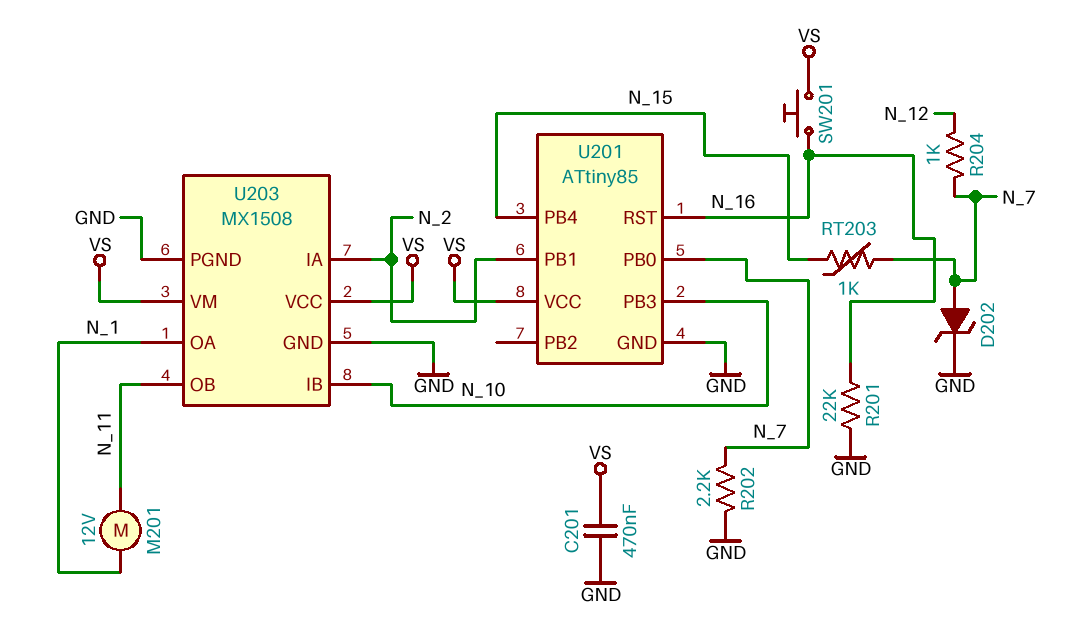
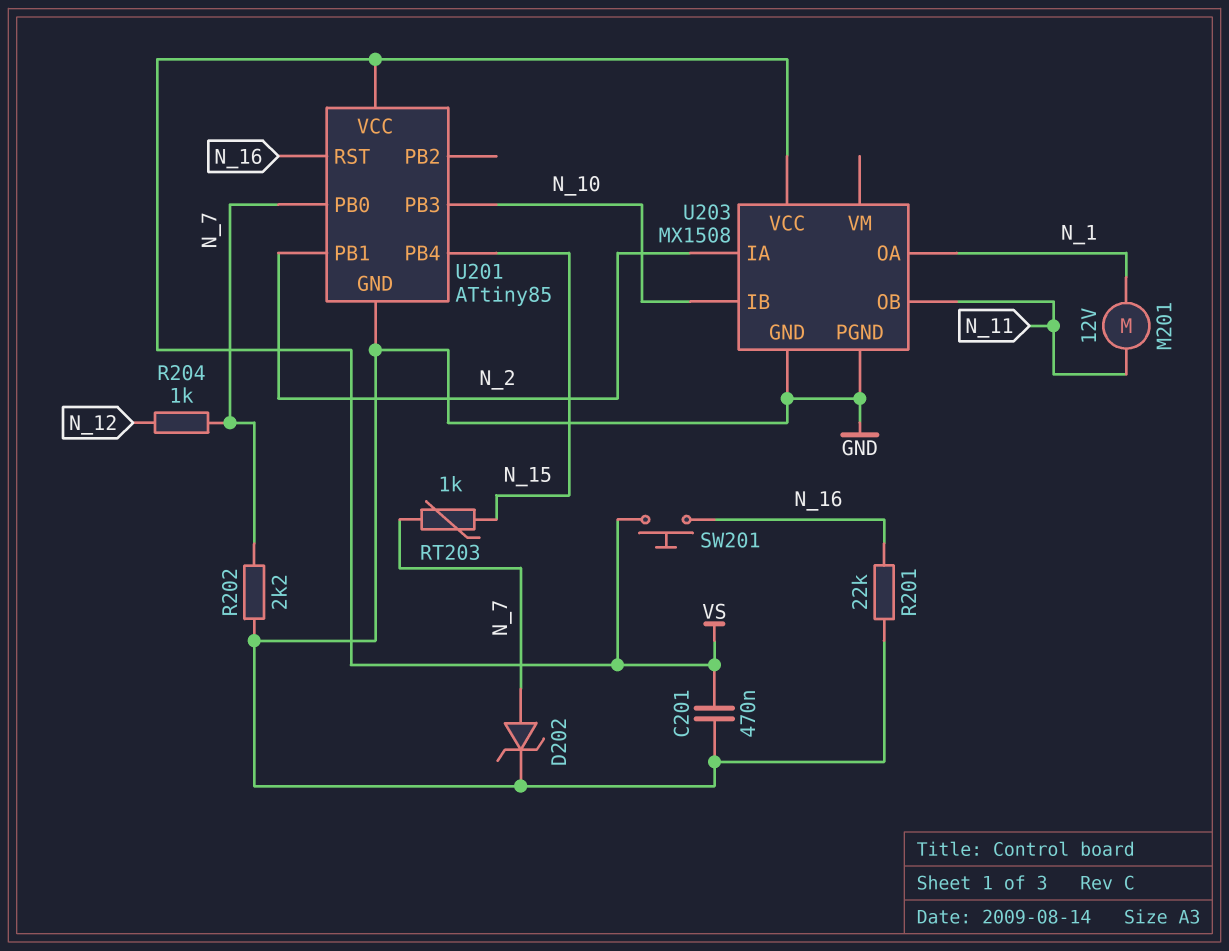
U203 pin VM: VS -> none

